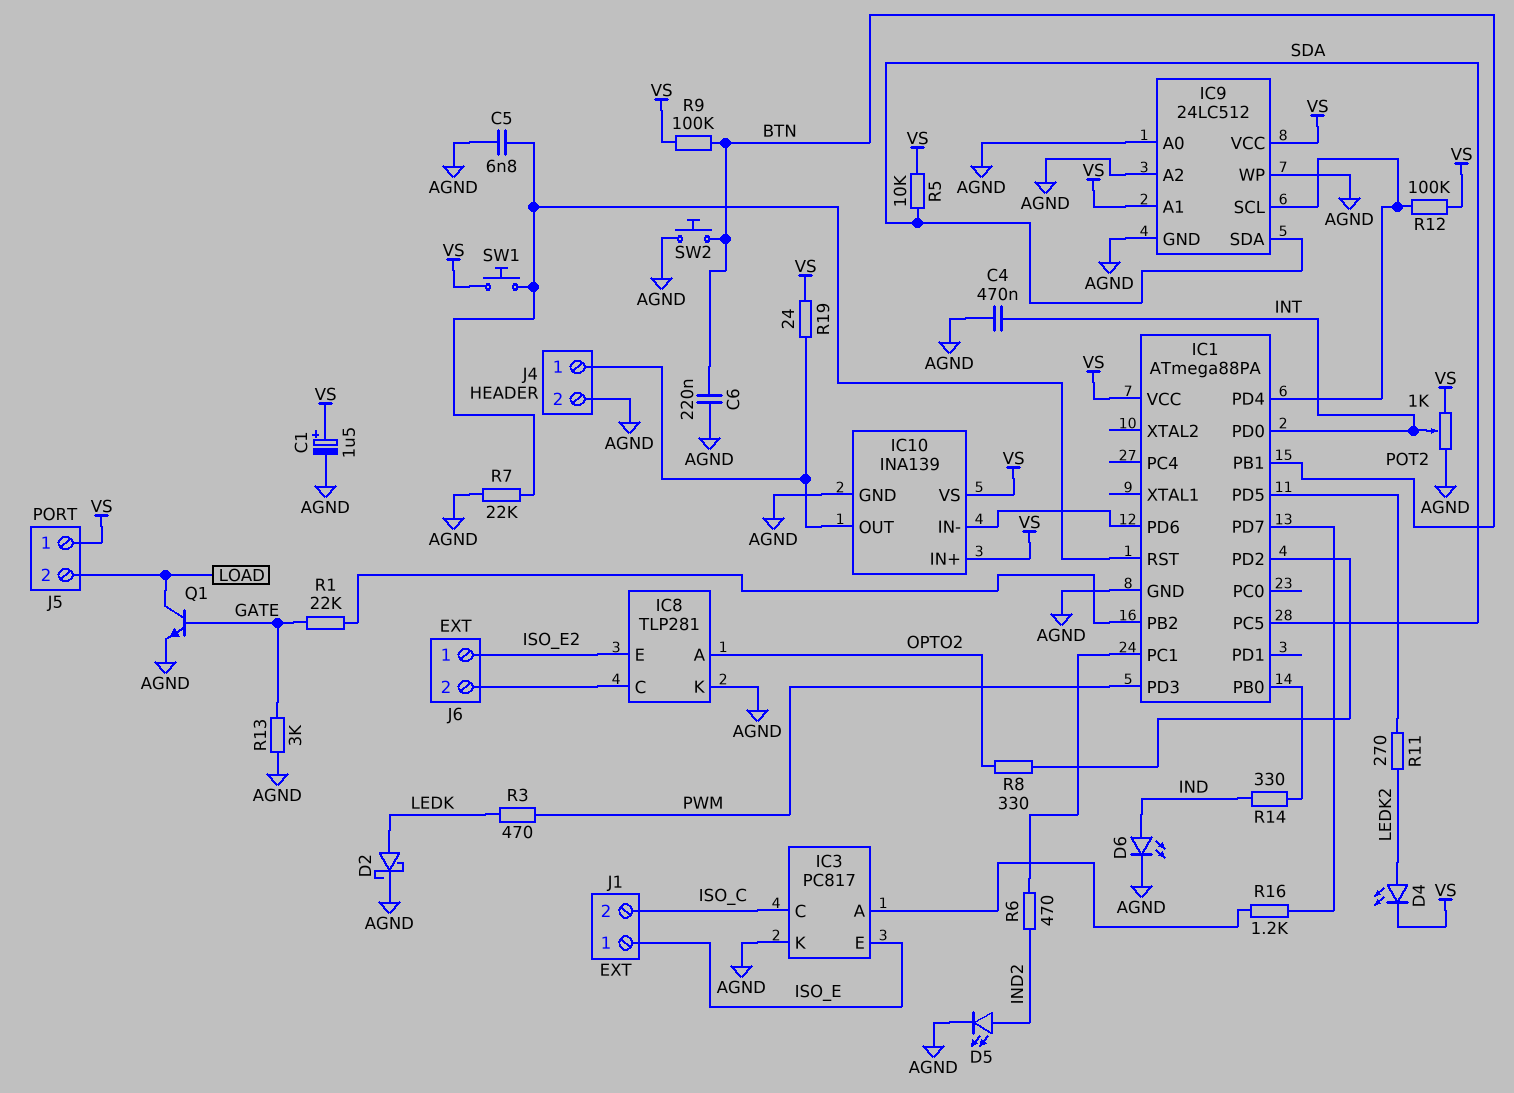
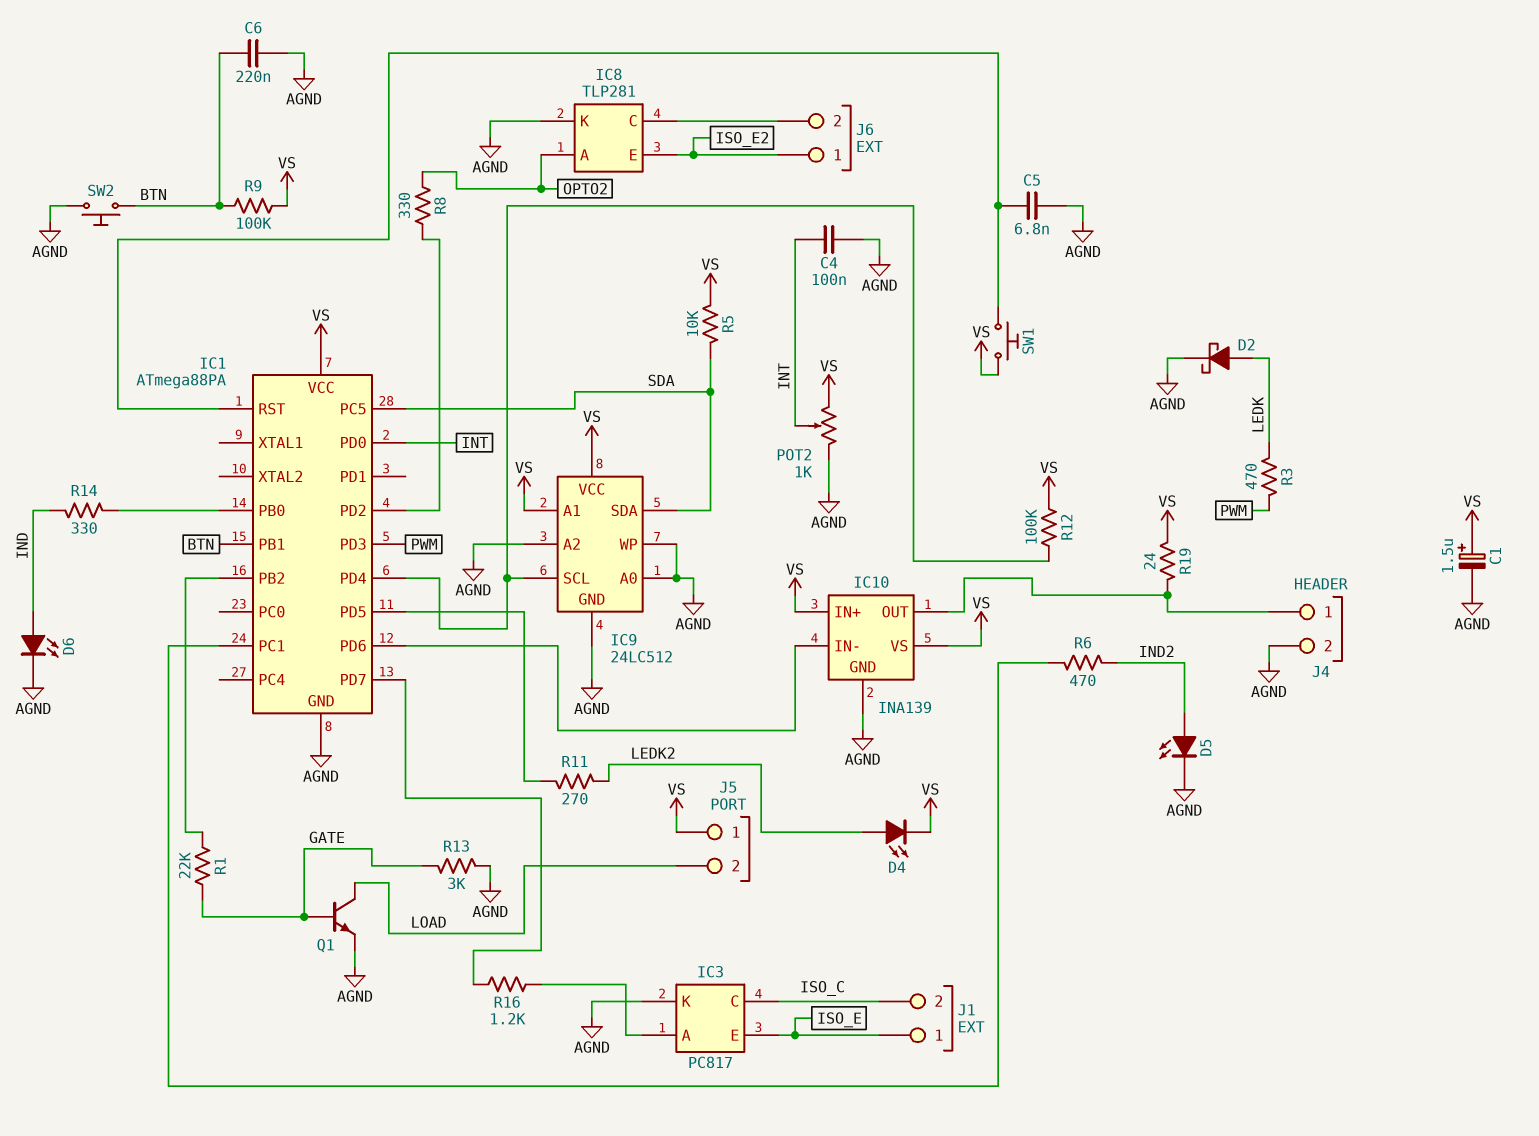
C4: 470nF (AGND, INT) -> 100nF (AGND, INT)
R7: 22k (AGND, IC1/RST) -> none

